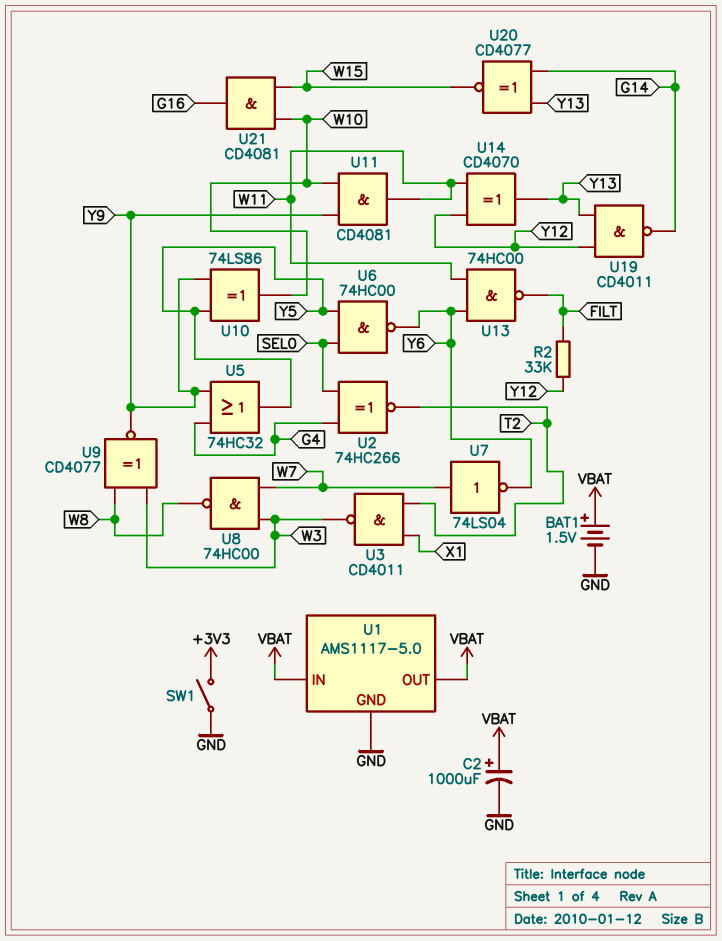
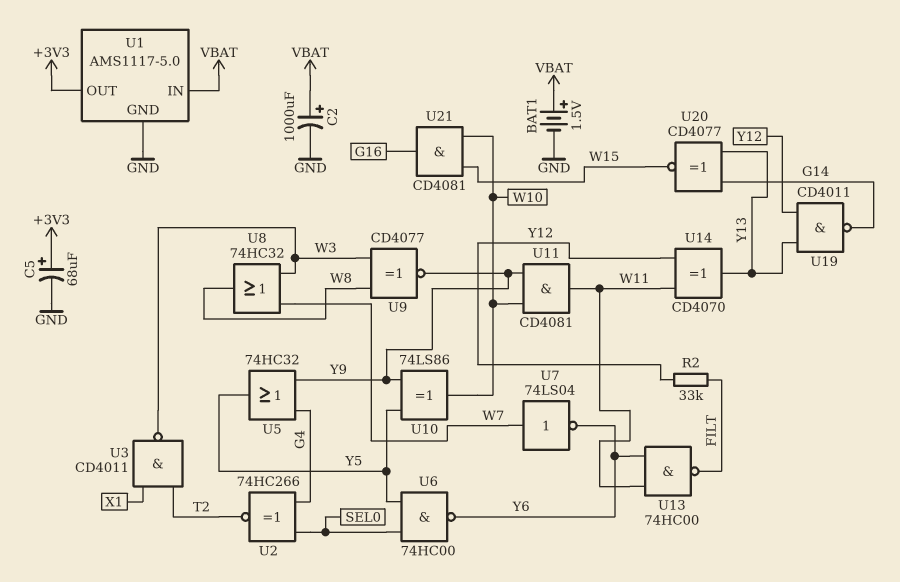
C5: none -> 68uF (plus +3V3, minus GND)
SW1: switch (+3V3, GND) -> none
U1 pin OUT: VBAT -> +3V3
U8: NAND 74HC00 (in W3, in W7, out W8) -> OR 74HC32 (in W3, in W7, out W8)

